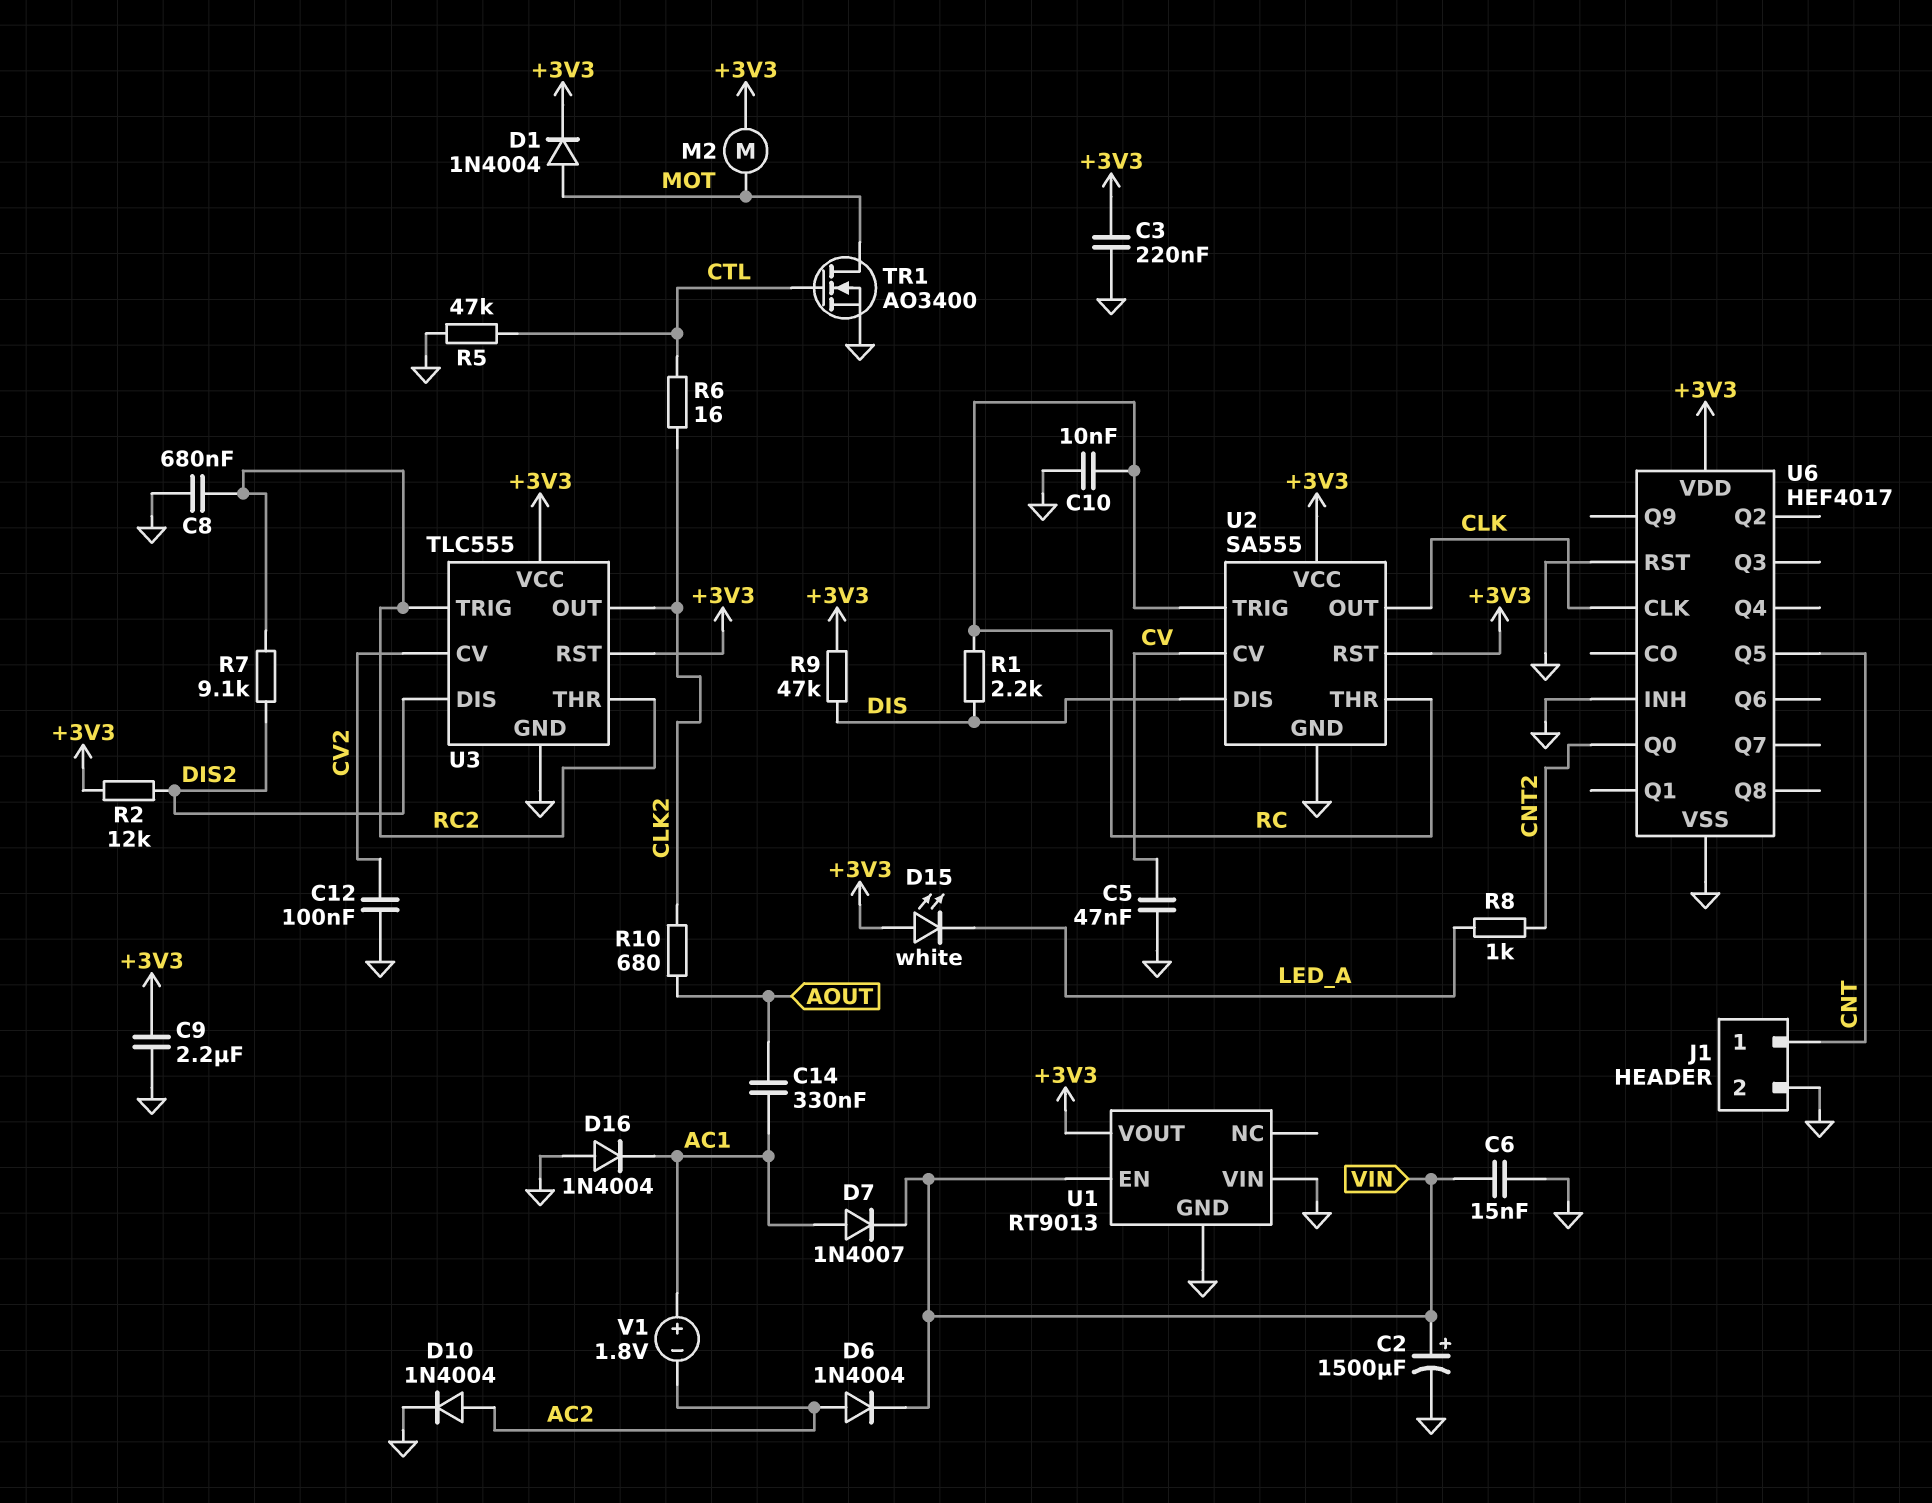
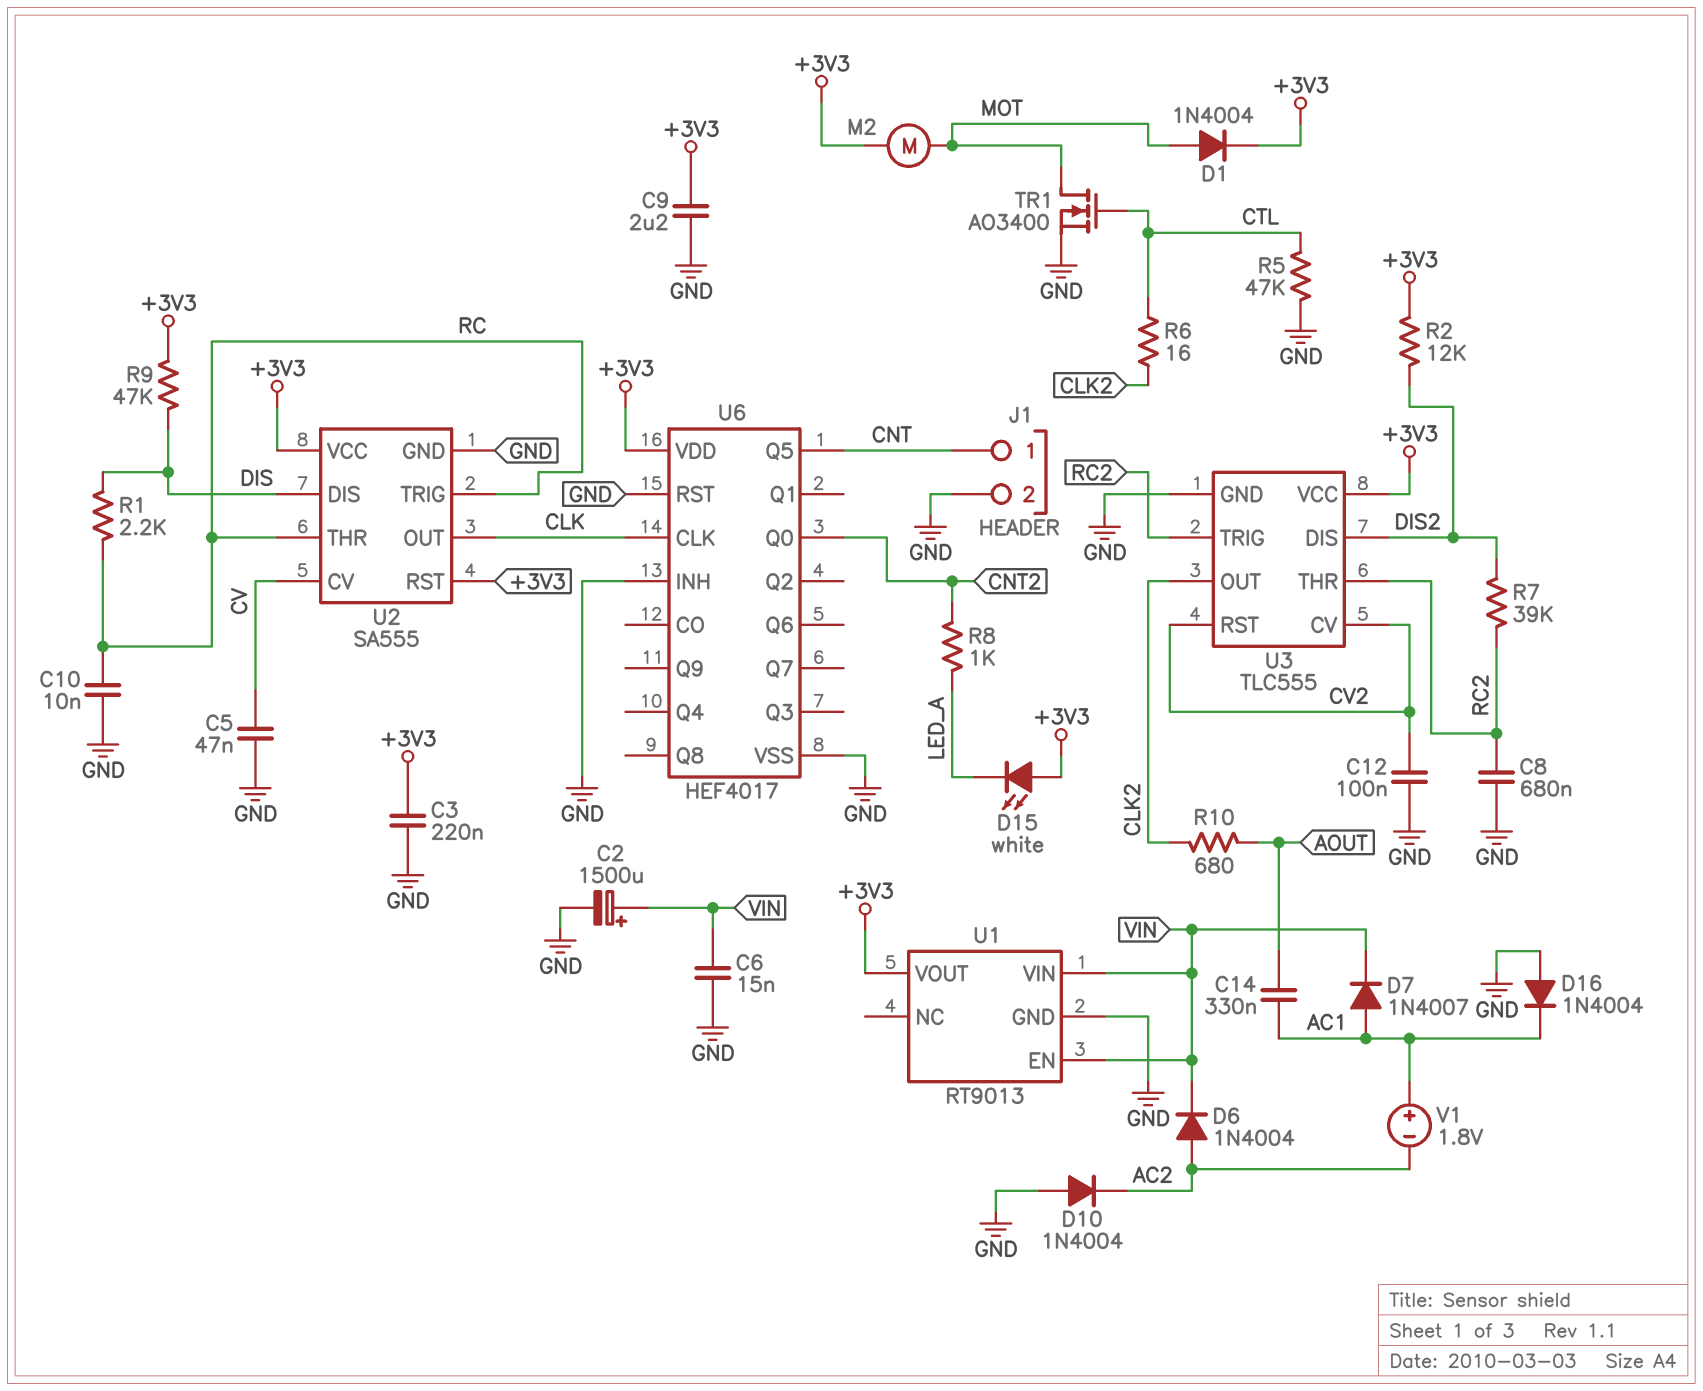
D10: diode 1N4004 (A AC2, K GND) -> diode 1N4004 (A GND, K AC2)
R7: 9.1k (DIS2, RC2) -> 39k (DIS2, RC2)
U1 pin VIN: GND -> VIN
U3 pin RST: +3V3 -> CV2

